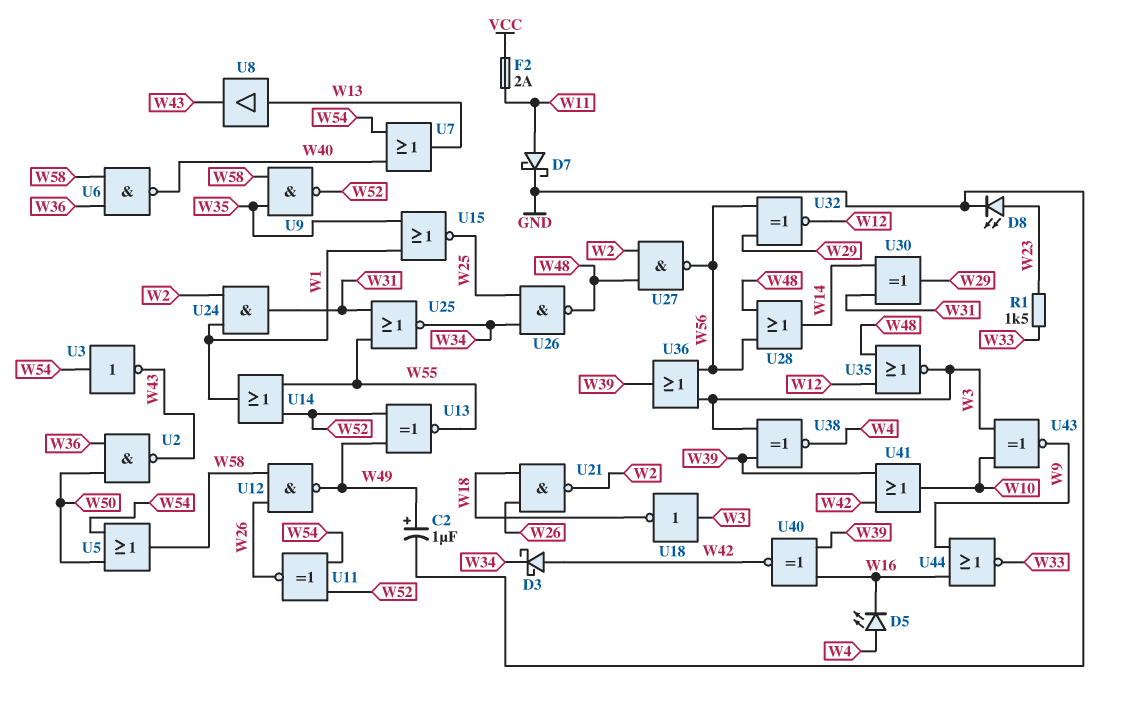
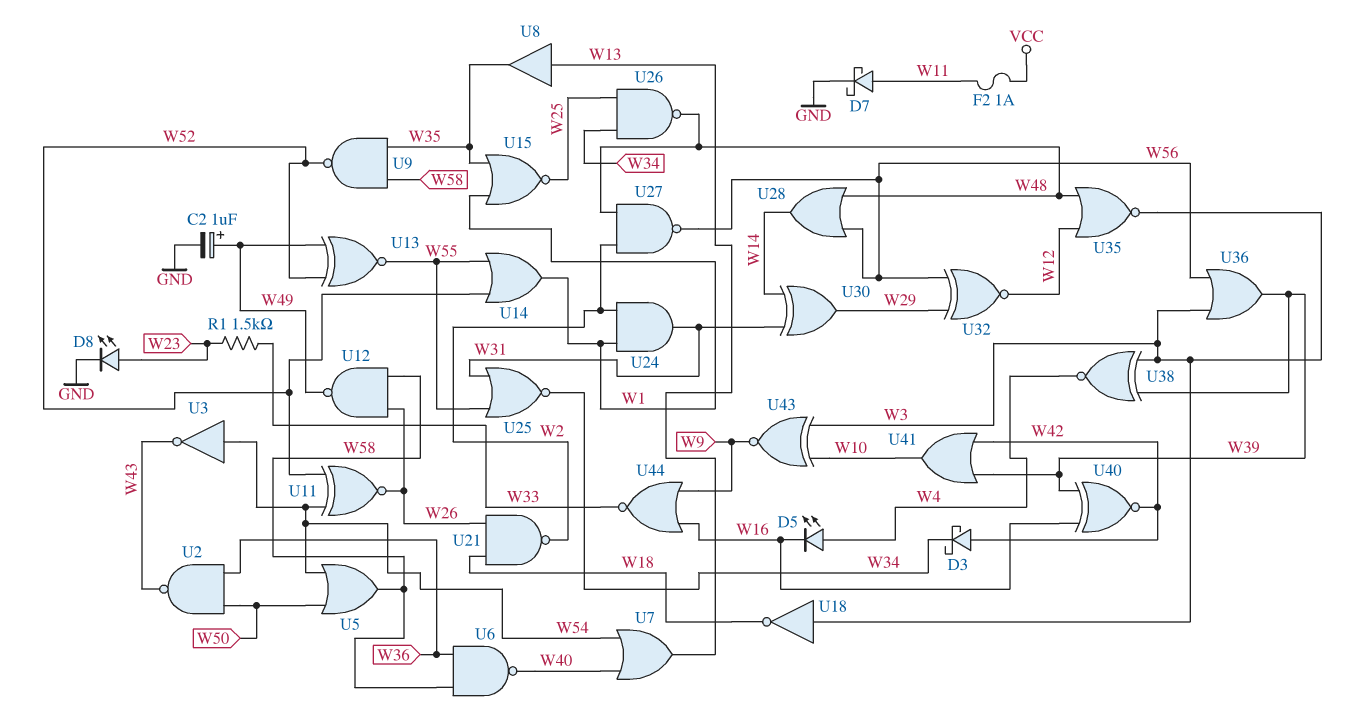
F2: 2A (VCC, W11) -> 1A (VCC, W11)
U8: buffer (in W13, out W43) -> buffer (in W13, out W35)

